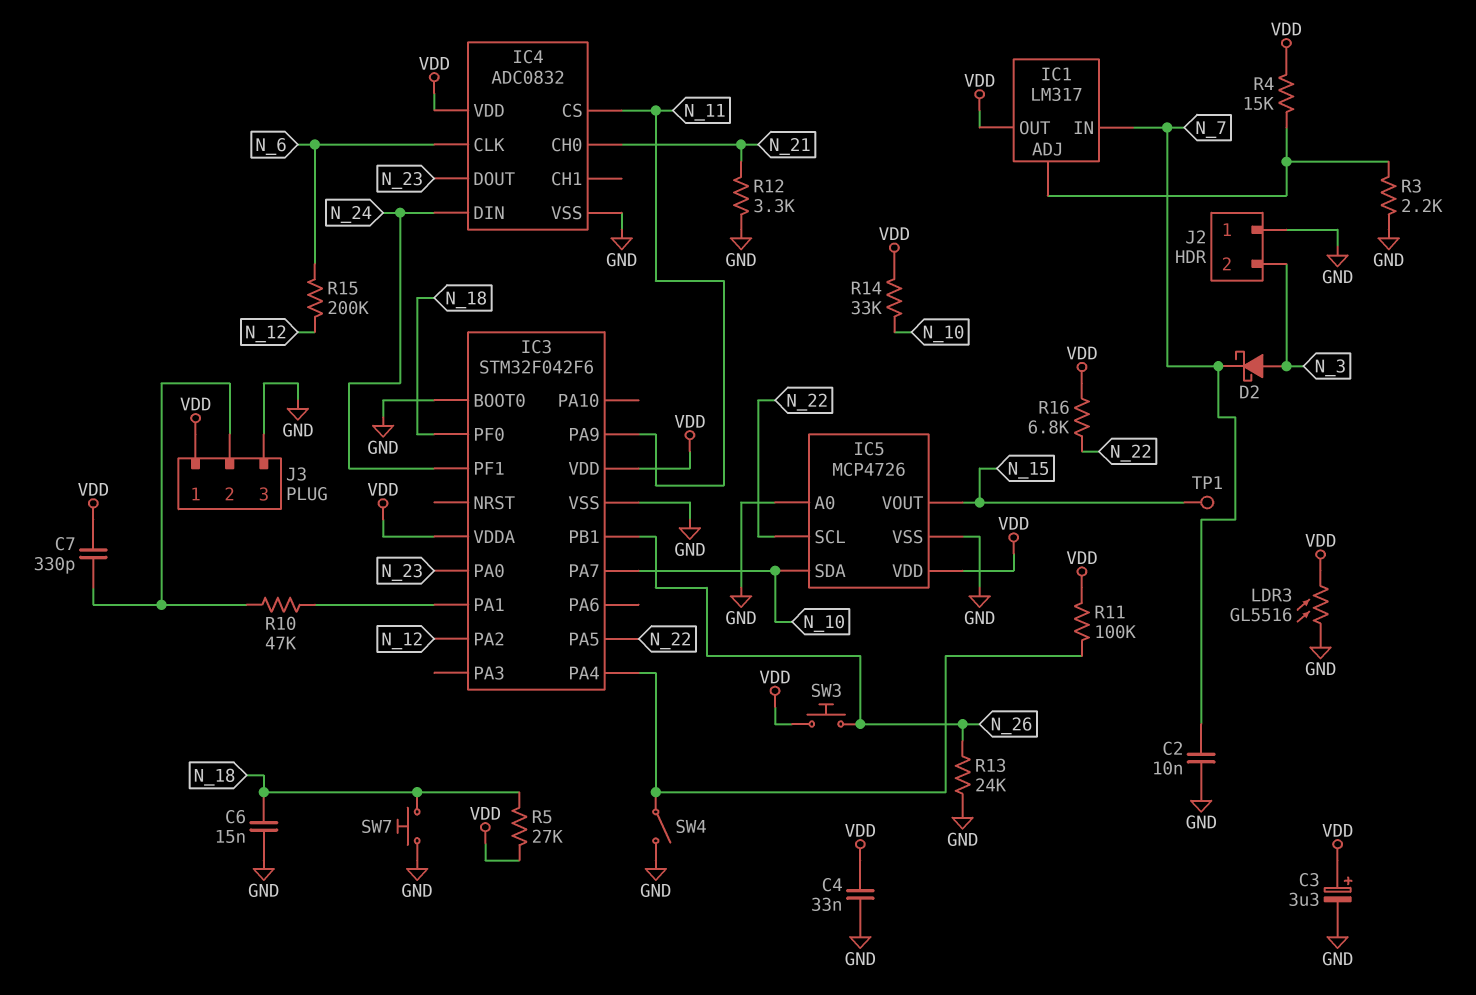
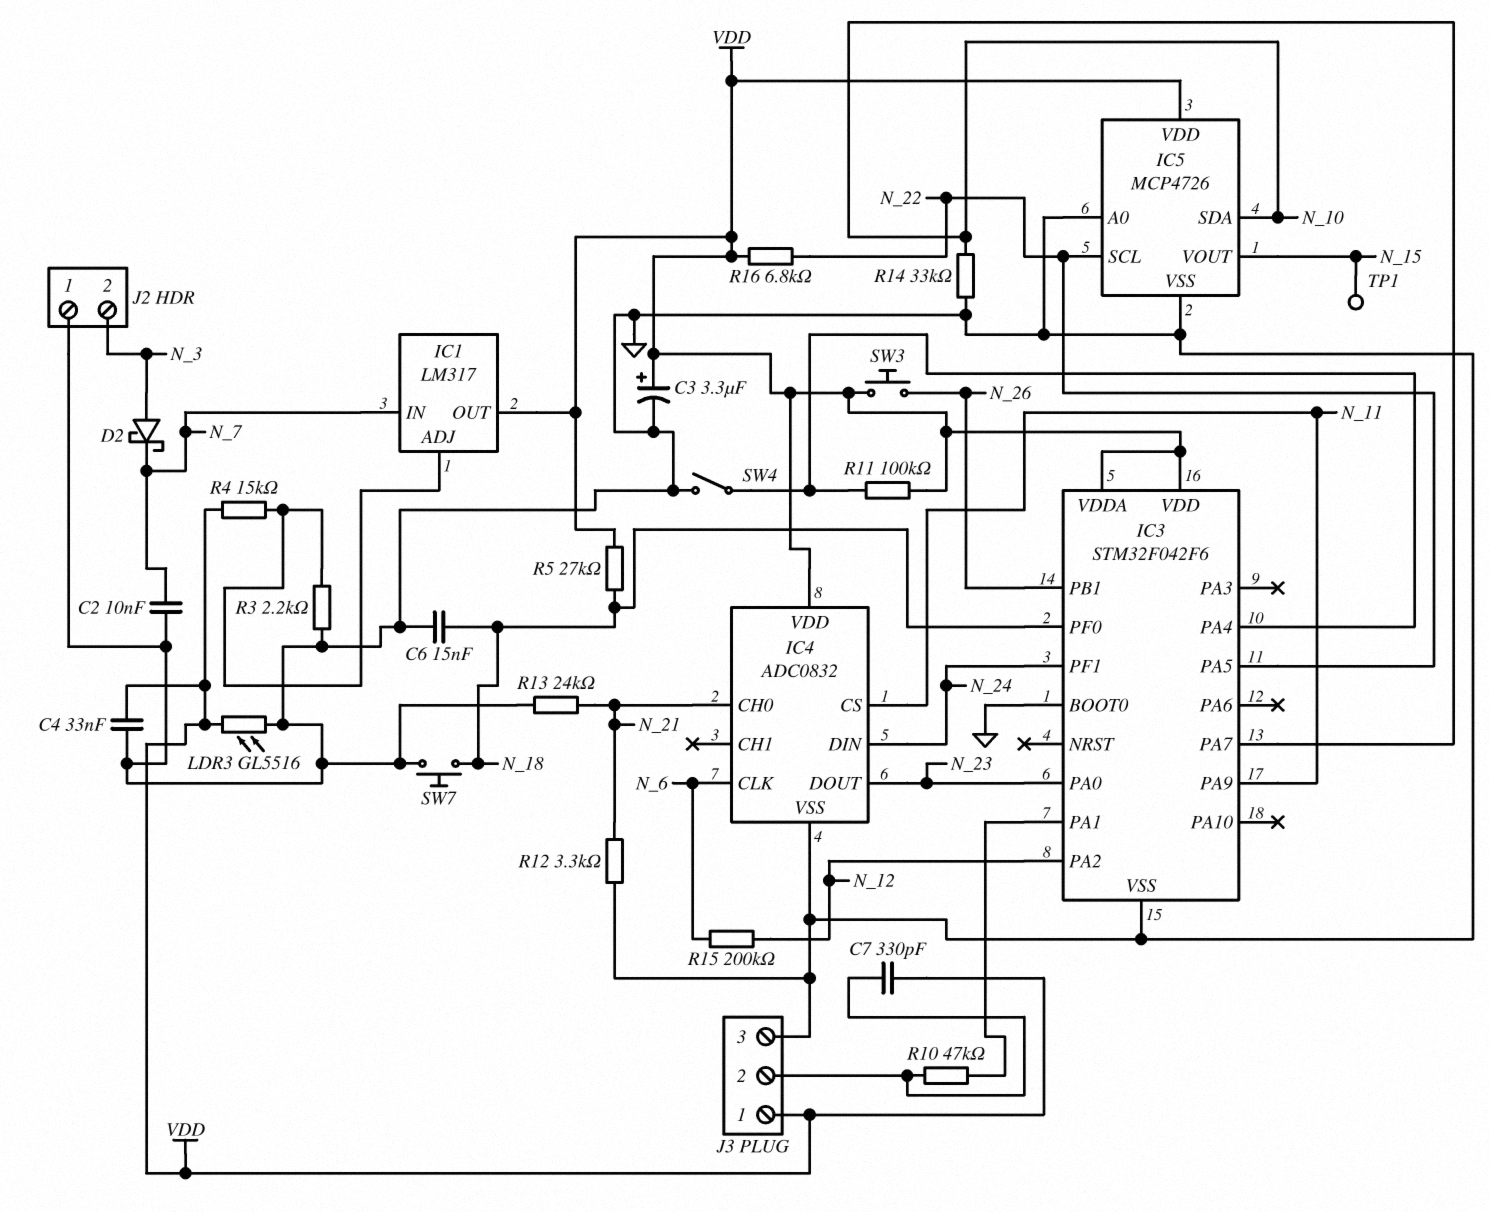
R13: 24k (GND, N_26) -> 24k (GND, N_21)
R14: 33k (N_10, VDD) -> 33k (GND, N_10)

